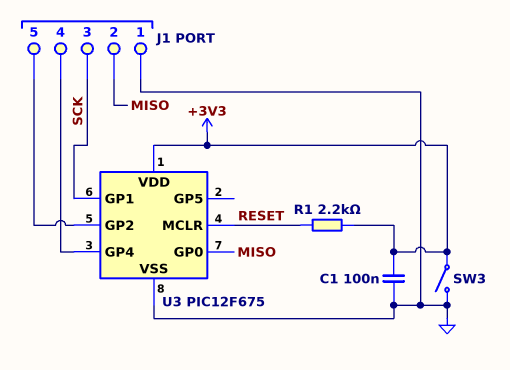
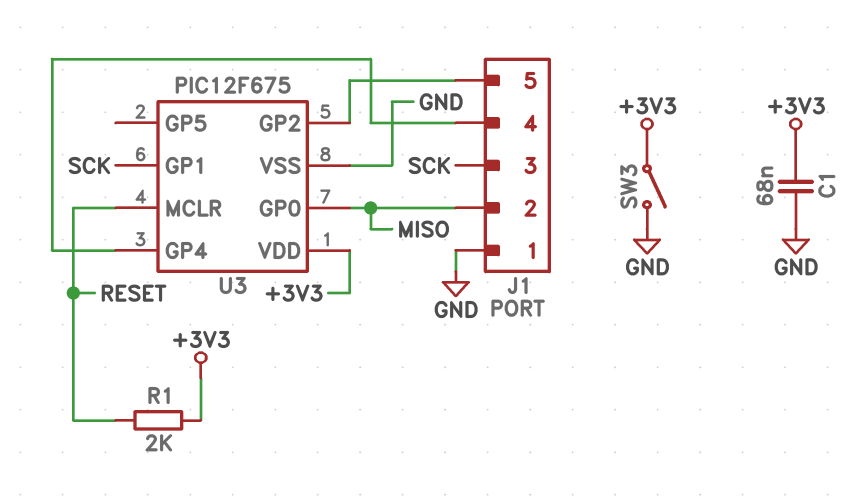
C1: 100nF (+3V3, GND) -> 68nF (+3V3, GND)
R1: 2.2k (+3V3, RESET) -> 2k (+3V3, RESET)

